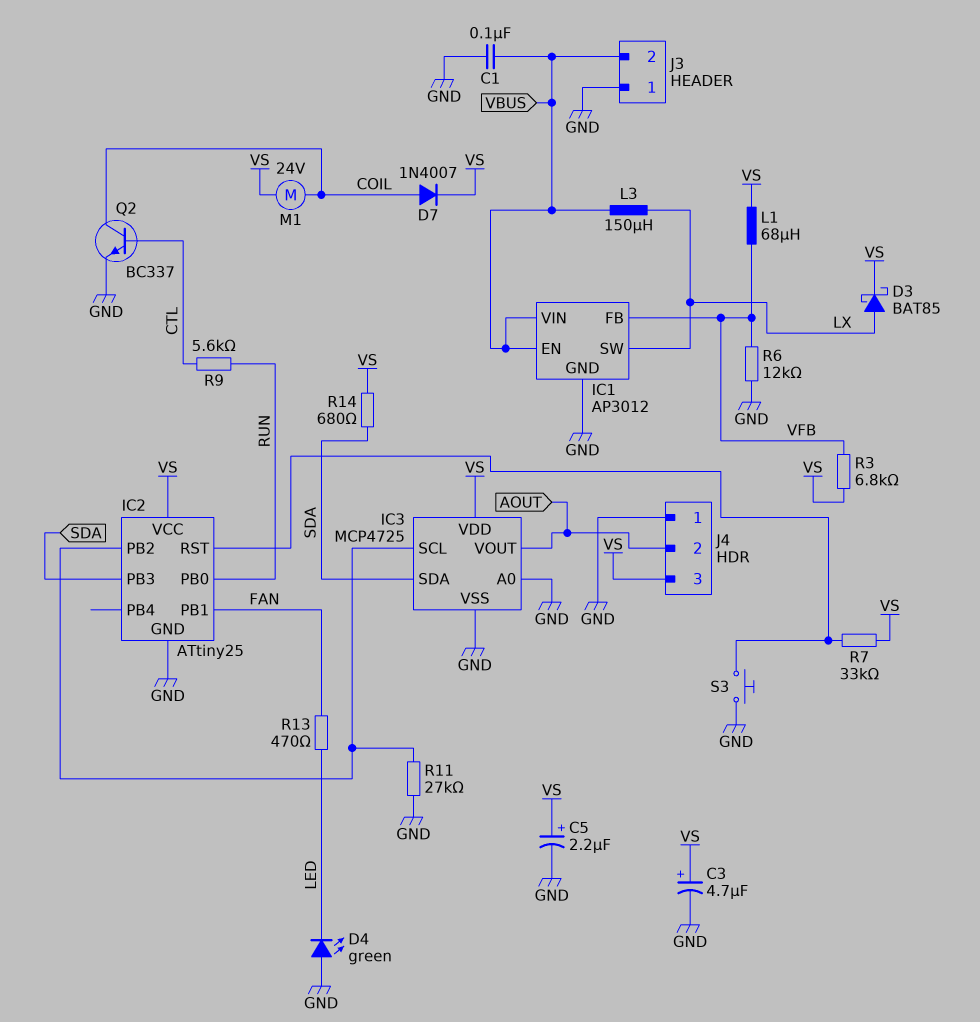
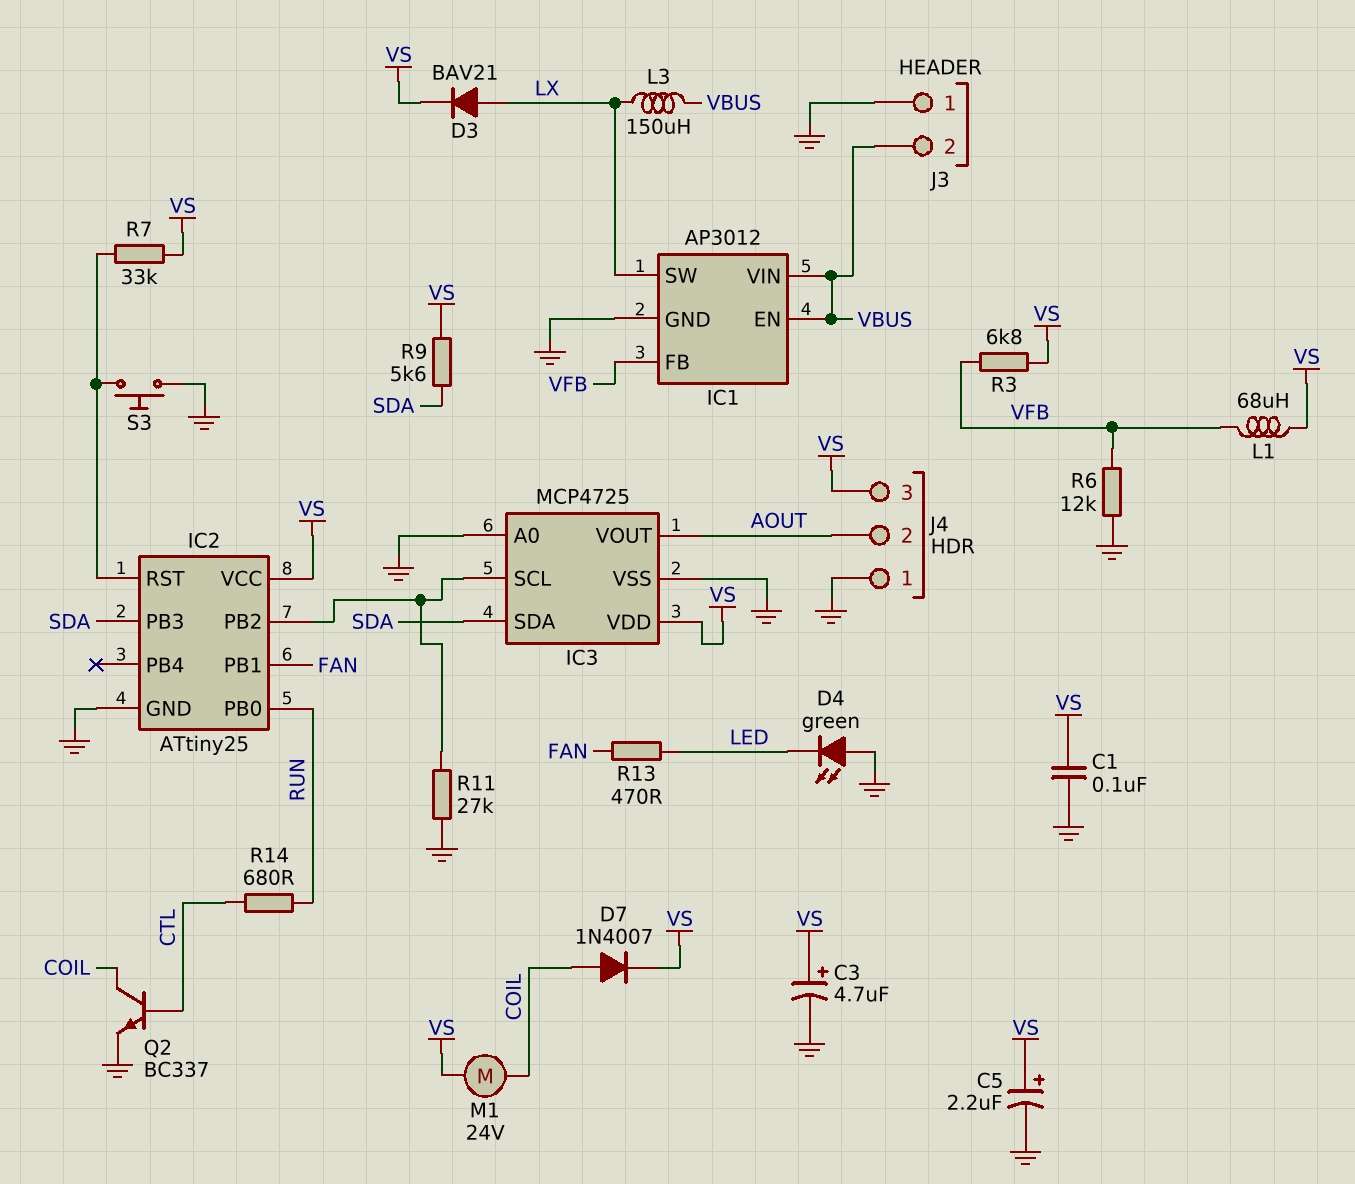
C1: 100nF (GND, VBUS) -> 100nF (GND, VS)
D3: schottky BAT85 (A LX, K VS) -> diode BAV21 (A LX, K VS)
R9: 5.6k (CTL, RUN) -> 5.6k (SDA, VS)
R14: 680 (SDA, VS) -> 680 (CTL, RUN)

